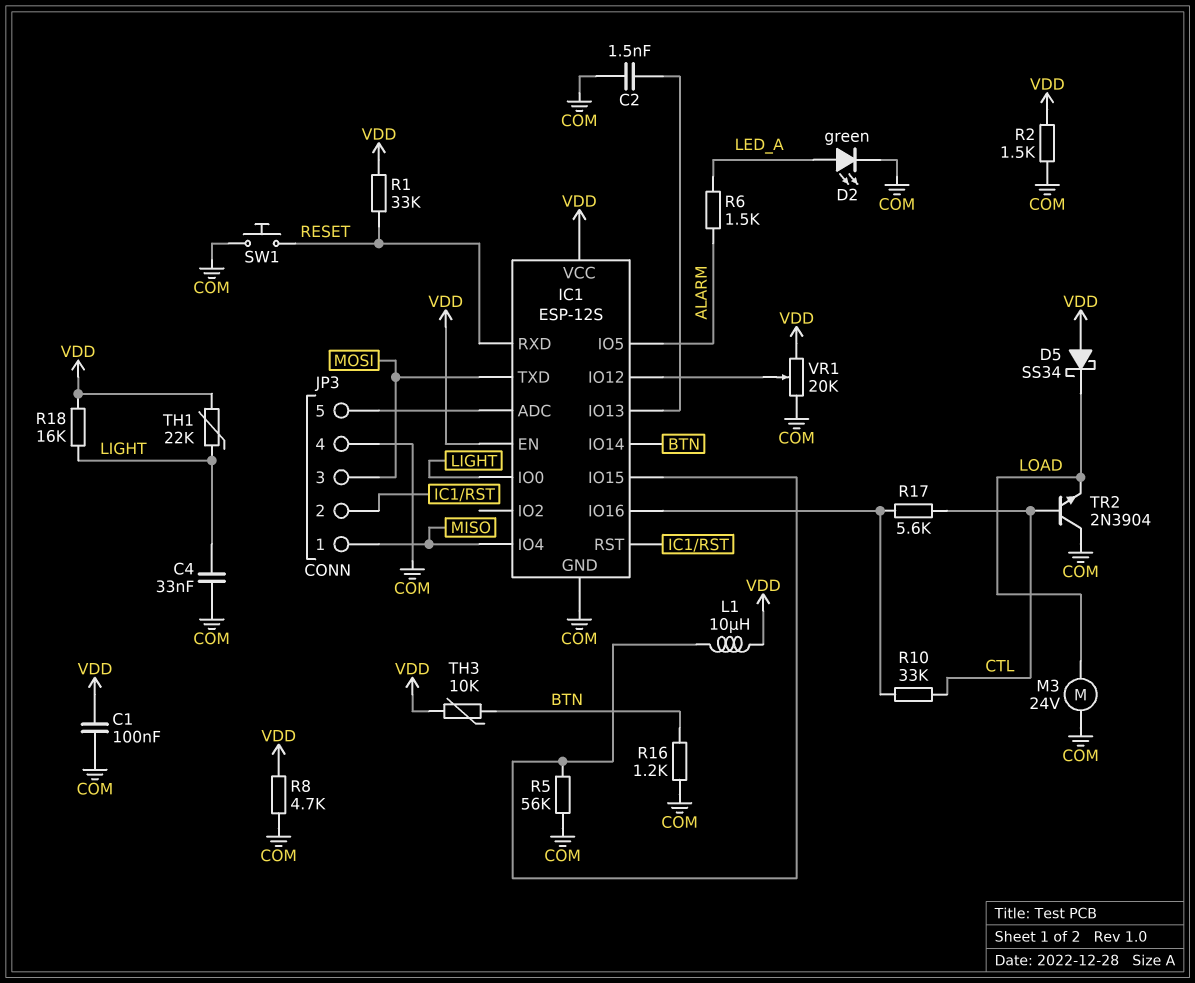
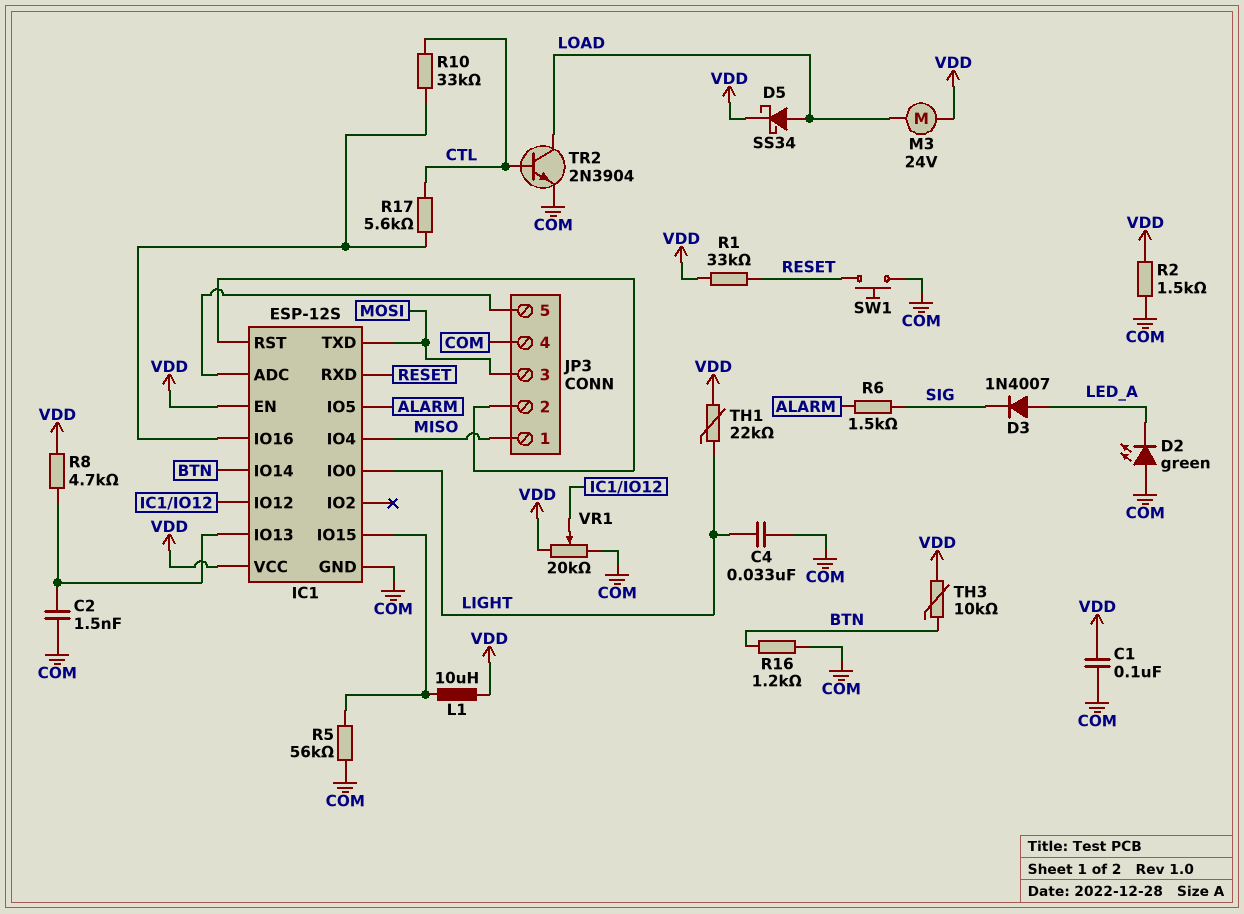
D2: LED green (A LED_A, K COM) -> LED green (A COM, K LED_A)
D3: none -> diode 1N4007 (A LED_A, K SIG)
D5: schottky SS34 (A VDD, K LOAD) -> schottky SS34 (A LOAD, K VDD)
M3: motor 24V (COM, LOAD) -> motor 24V (LOAD, VDD)
R6: 1.5k (ALARM, LED_A) -> 1.5k (ALARM, SIG)
R8: 4.7k (COM, VDD) -> 4.7k (IC1/IO13, VDD)
R18: 16k (LIGHT, VDD) -> none
TR2: NPN 2N3904 (B CTL, C COM, E LOAD) -> NPN 2N3904 (B CTL, C LOAD, E COM)

